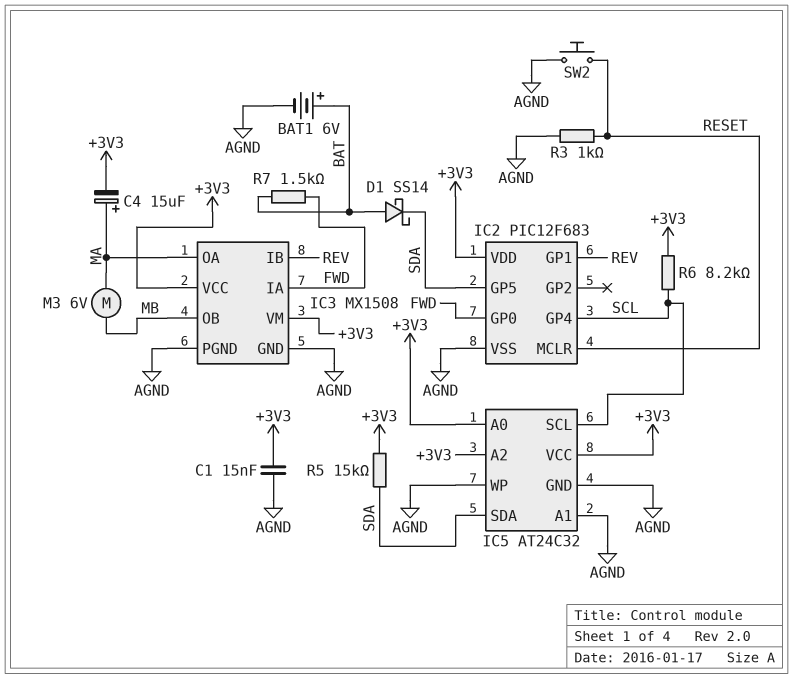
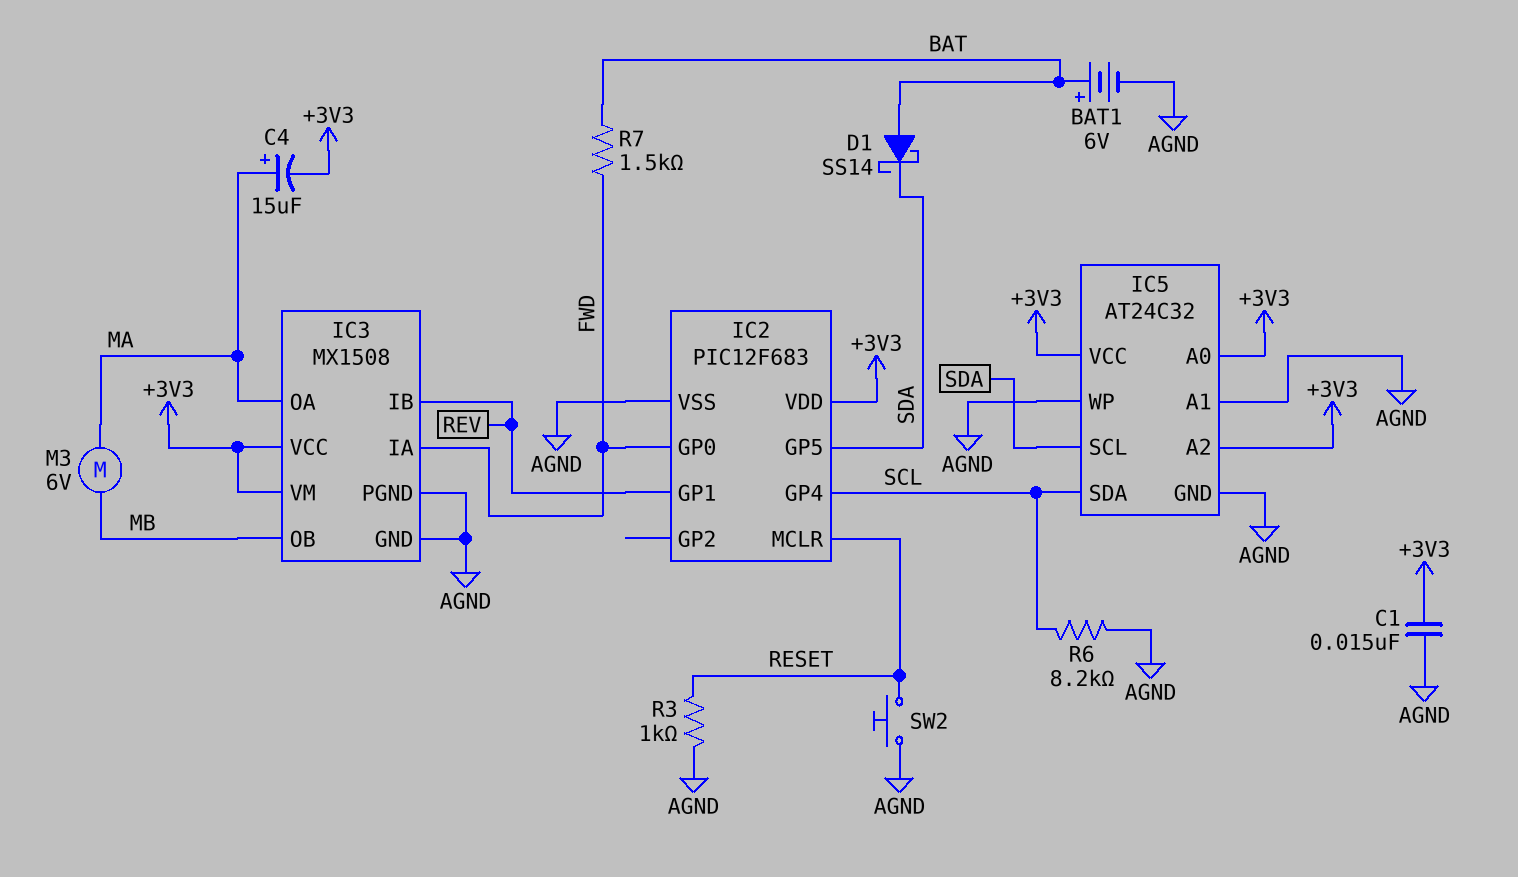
IC5 pin SCL: SCL -> SDA
IC5 pin SDA: SDA -> SCL
R5: 15k (+3V3, SDA) -> none
R6: 8.2k (+3V3, SCL) -> 8.2k (AGND, SCL)

